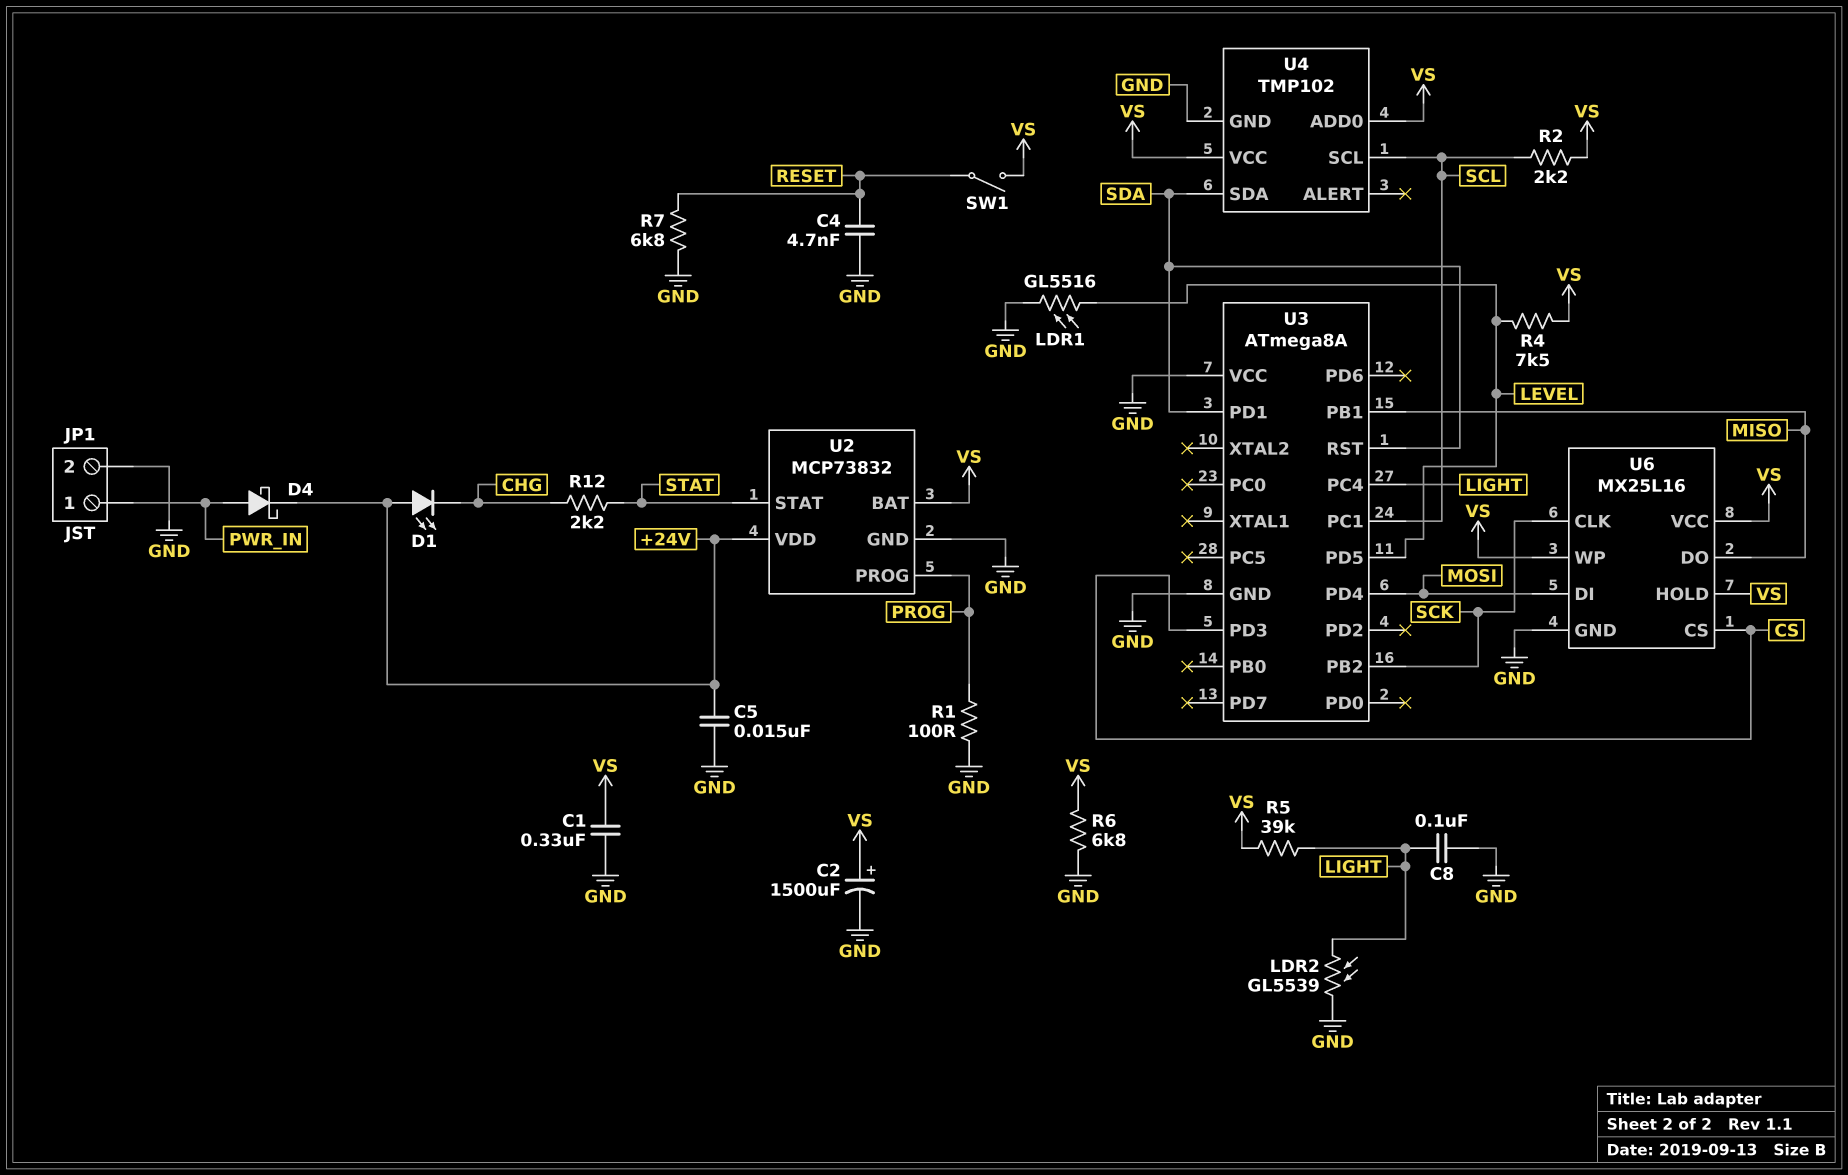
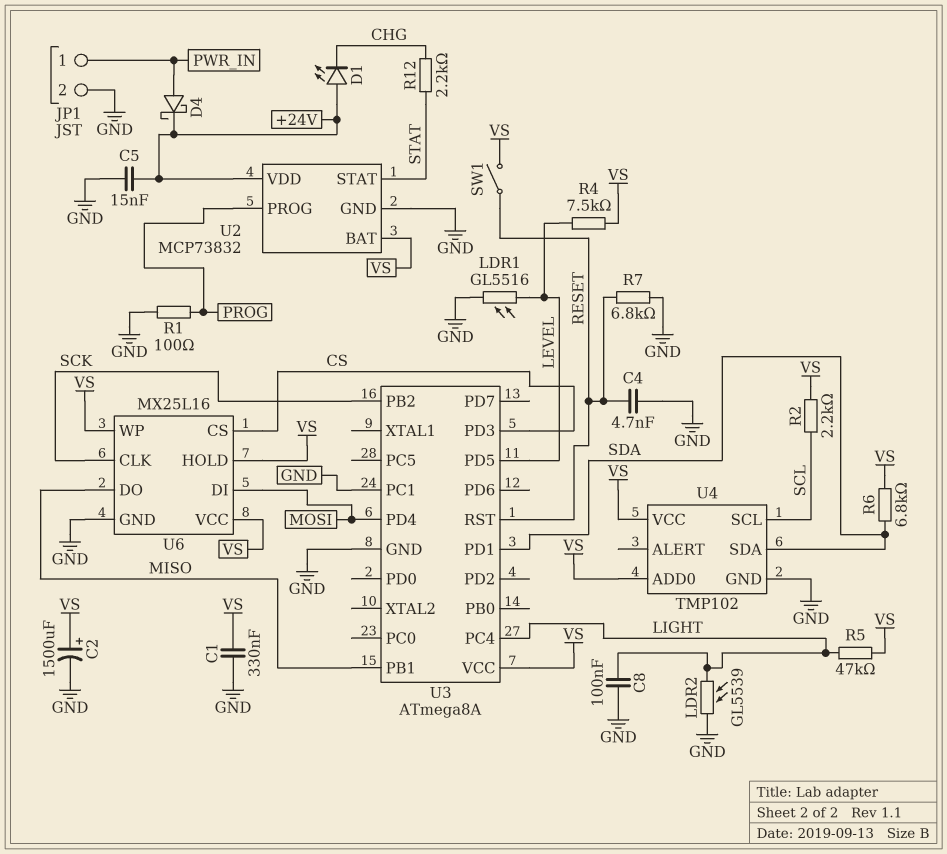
R5: 39k (LIGHT, VS) -> 47k (LIGHT, VS)
R6: 6.8k (GND, VS) -> 6.8k (SDA, VS)
U3 pin PC1: SCL -> GND
U3 pin RST: SDA -> RESET
U3 pin VCC: GND -> VS

